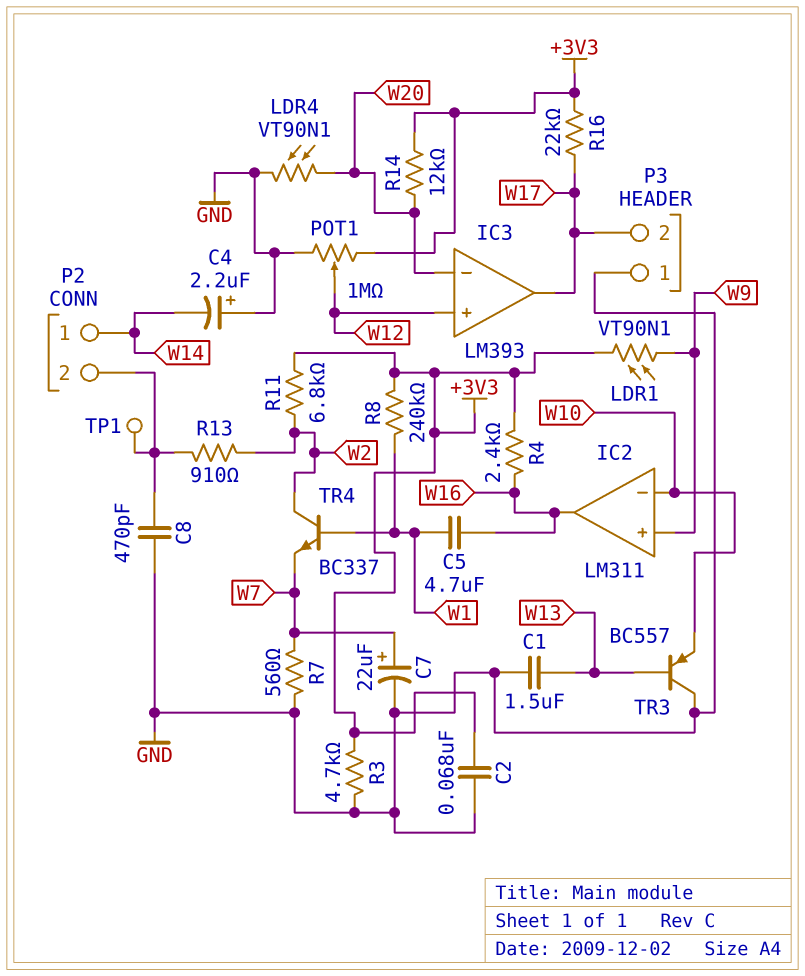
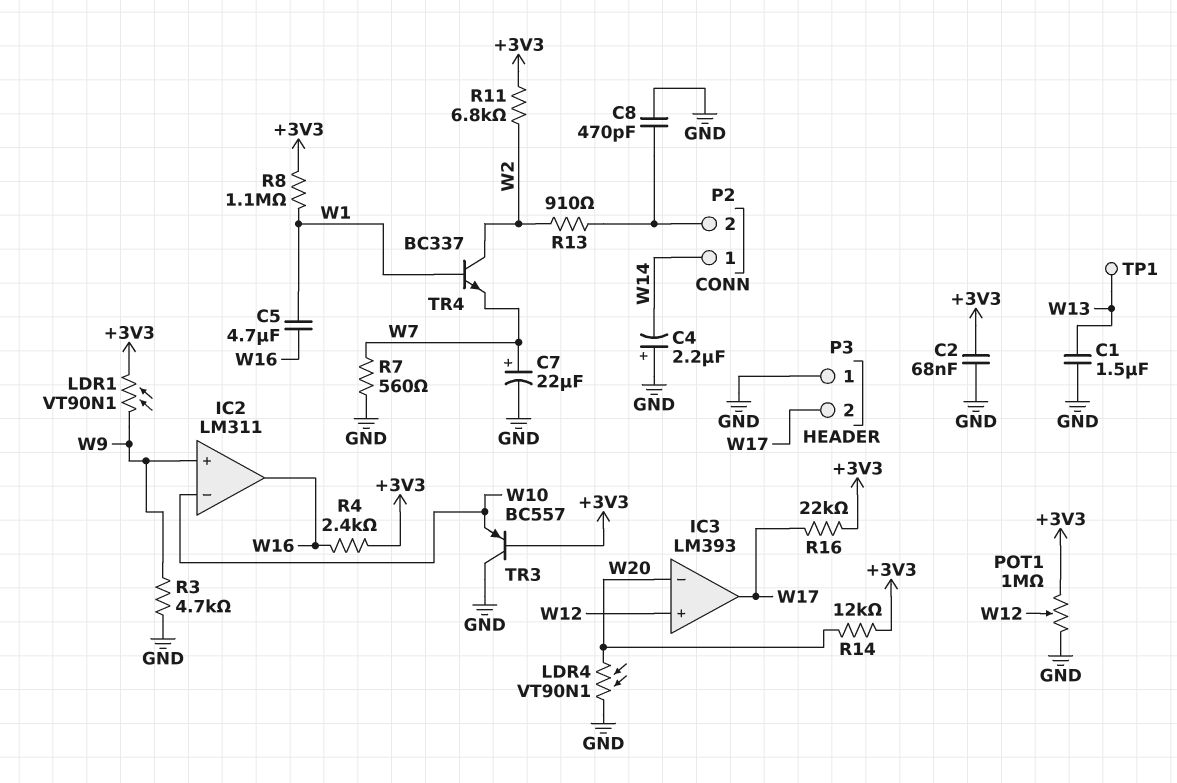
R3: 4.7k (+3V3, GND) -> 4.7k (GND, W9)
R8: 240k (+3V3, W1) -> 1.1M (+3V3, W1)
TP1: test point (P2/2) -> test point (W13)
TR3: PNP BC557 (B W13, C GND, E W10) -> PNP BC557 (B +3V3, C GND, E W10)

